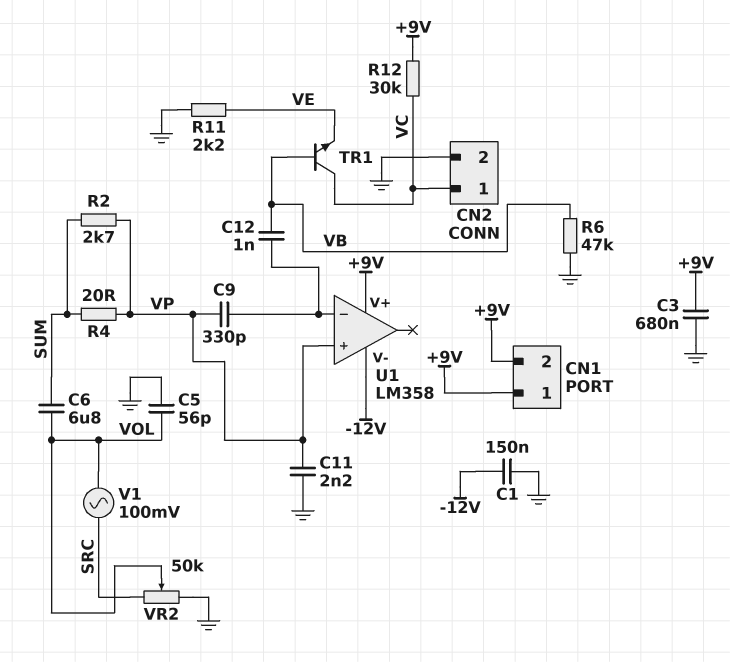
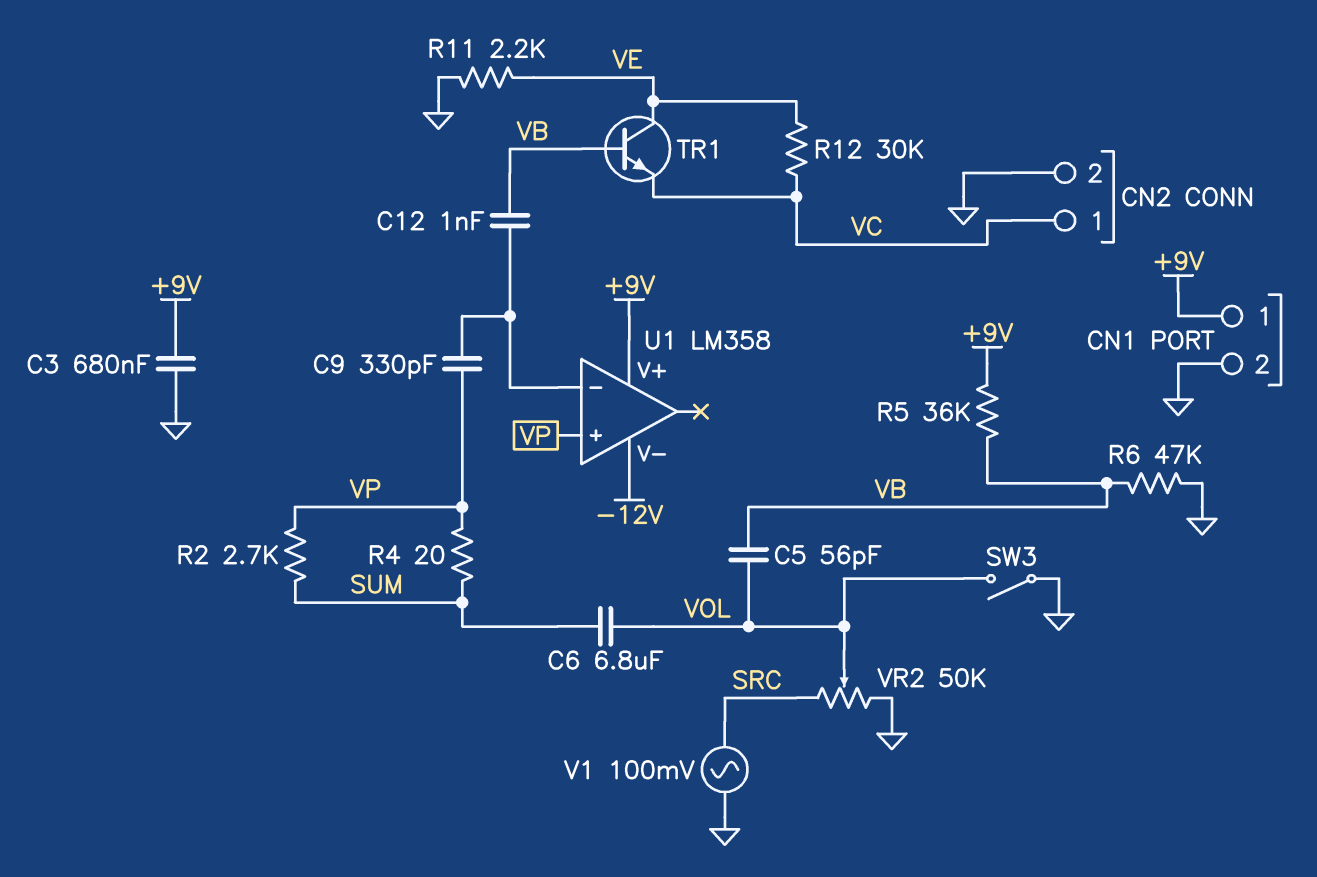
C1: 150nF (-12V, GND) -> none
C5: 56pF (GND, VOL) -> 56pF (VB, VOL)
C11: 2.2nF (GND, VP) -> none
CN1 pin 2: +9V -> GND
R5: none -> 36k (+9V, VB)
R12: 30k (+9V, VC) -> 30k (VC, VE)
SW3: none -> switch (GND, VOL)
TR1: NPN (B VB, C VC, E VE) -> NPN (B VB, C VE, E VC)
V1: AC 100mV (SRC, VOL) -> AC 100mV (GND, SRC)

